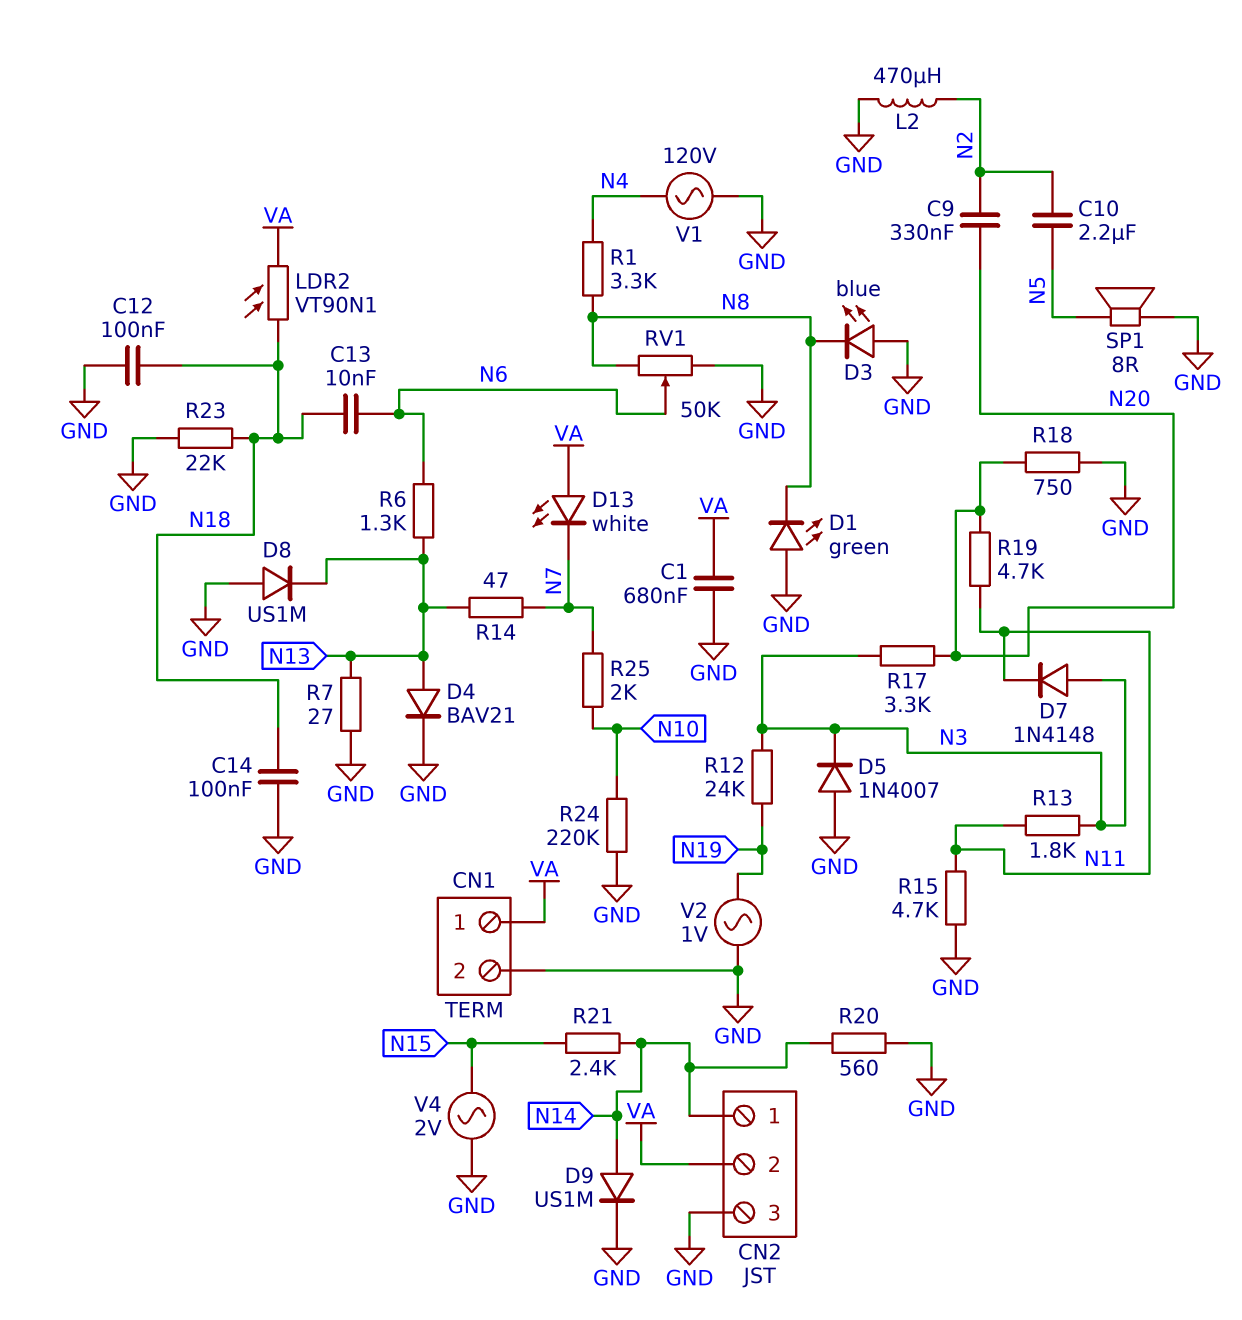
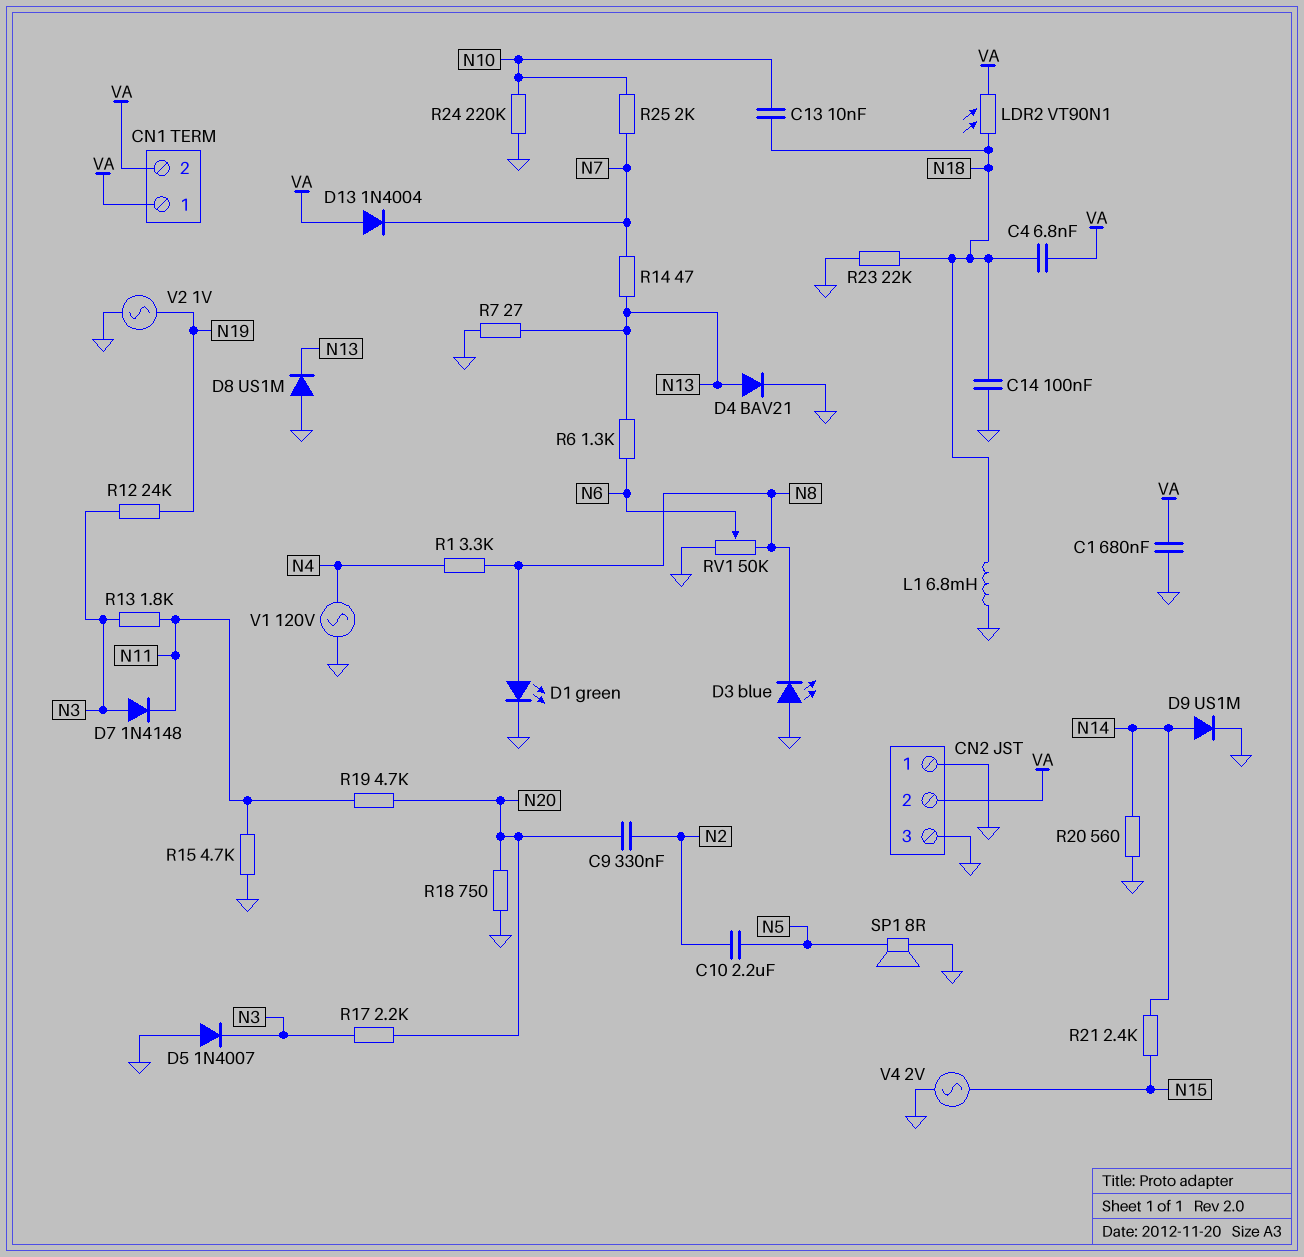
C4: none -> 6.8nF (N18, VA)
C12: 100nF (GND, N18) -> none
C13: 10nF (N6, N18) -> 10nF (N10, N18)
CN1 pin 2: GND -> VA
CN2 pin 1: N14 -> GND
D1: LED green (A GND, K N8) -> LED green (A N8, K GND)
D13: LED white (A VA, K N7) -> diode 1N4004 (A VA, K N7)
L1: none -> 6.8mH (GND, N18)
L2: 470uH (GND, N2) -> none
R17: 3.3k (N3, N20) -> 2.2k (N3, N20)

